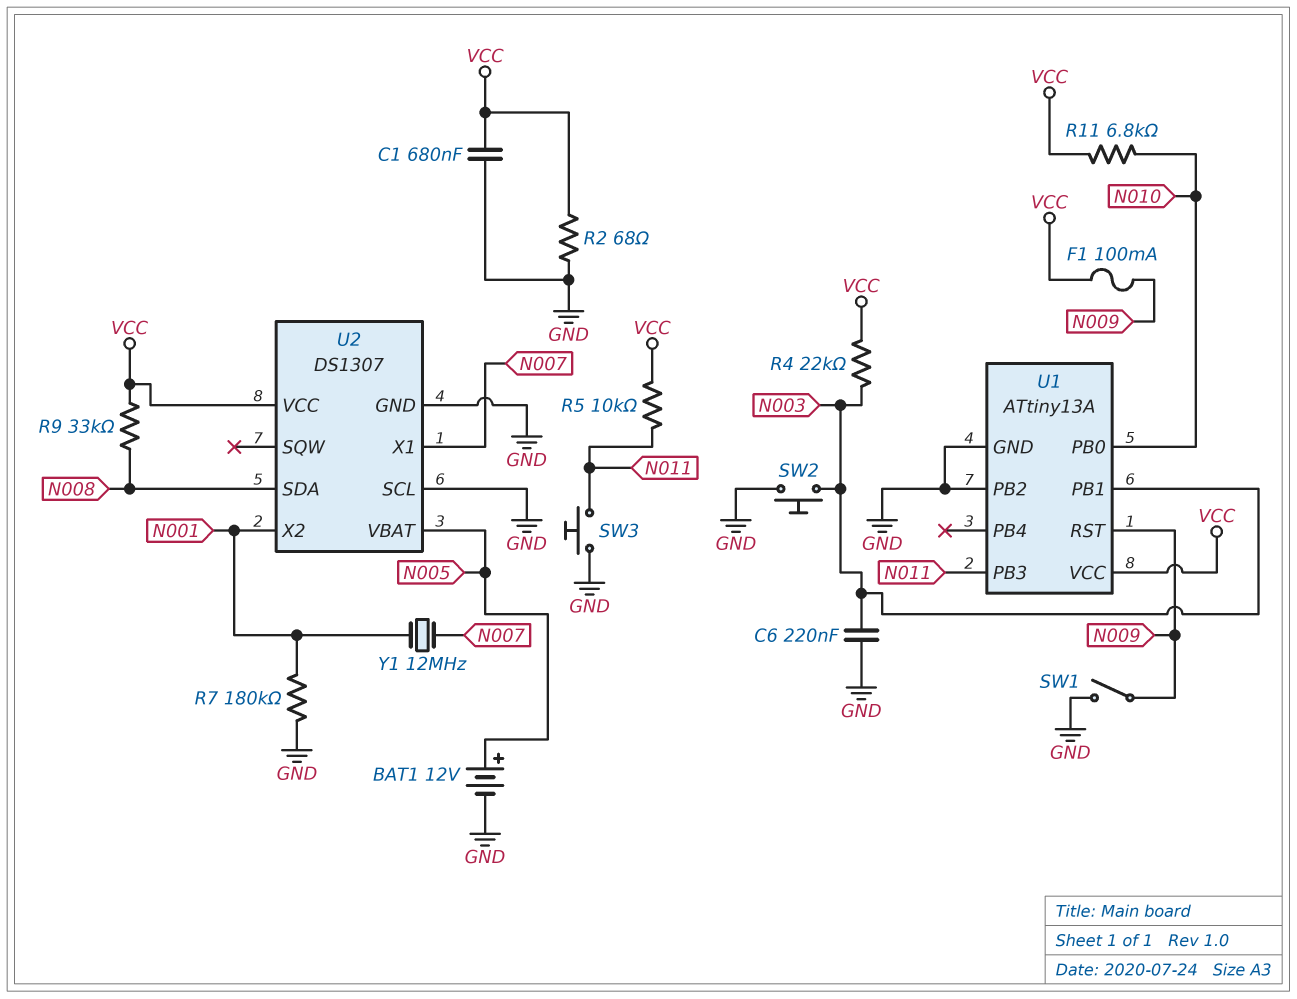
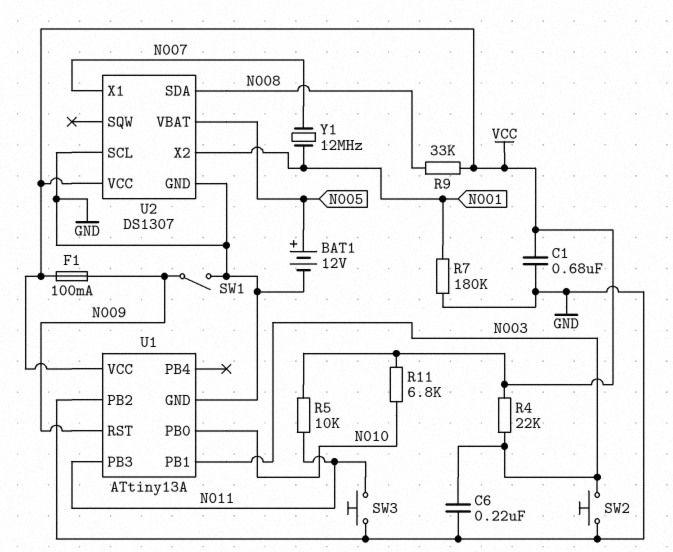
R2: 68 (GND, VCC) -> none

